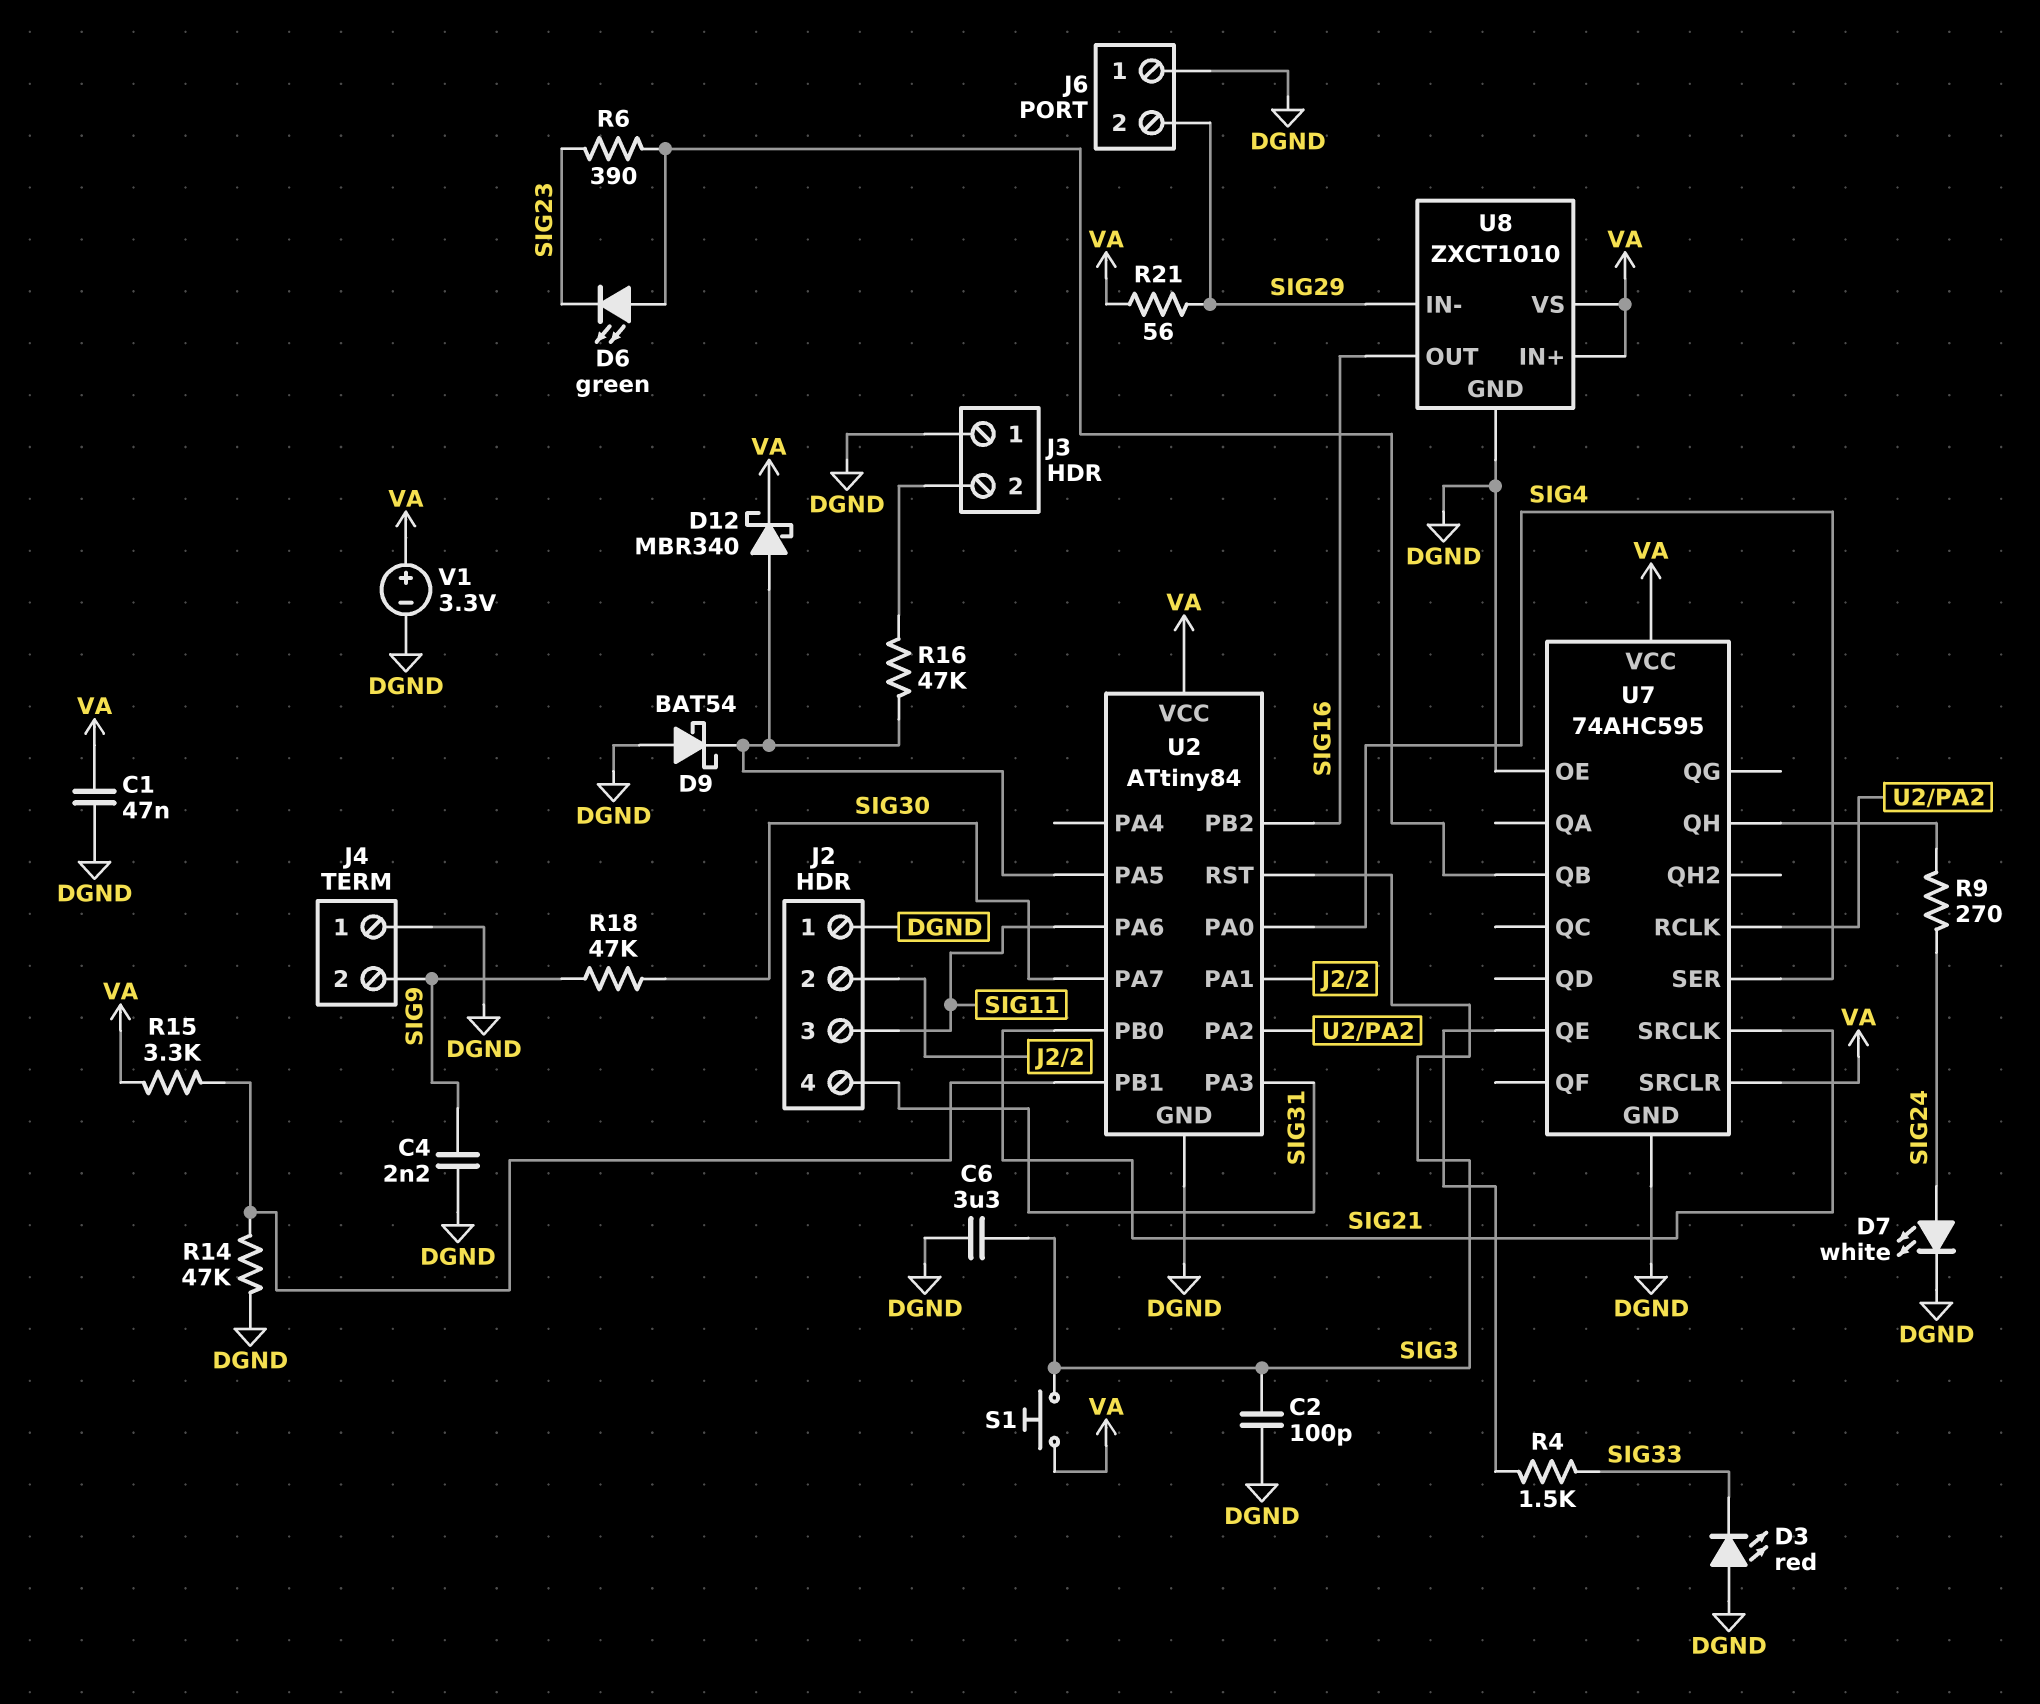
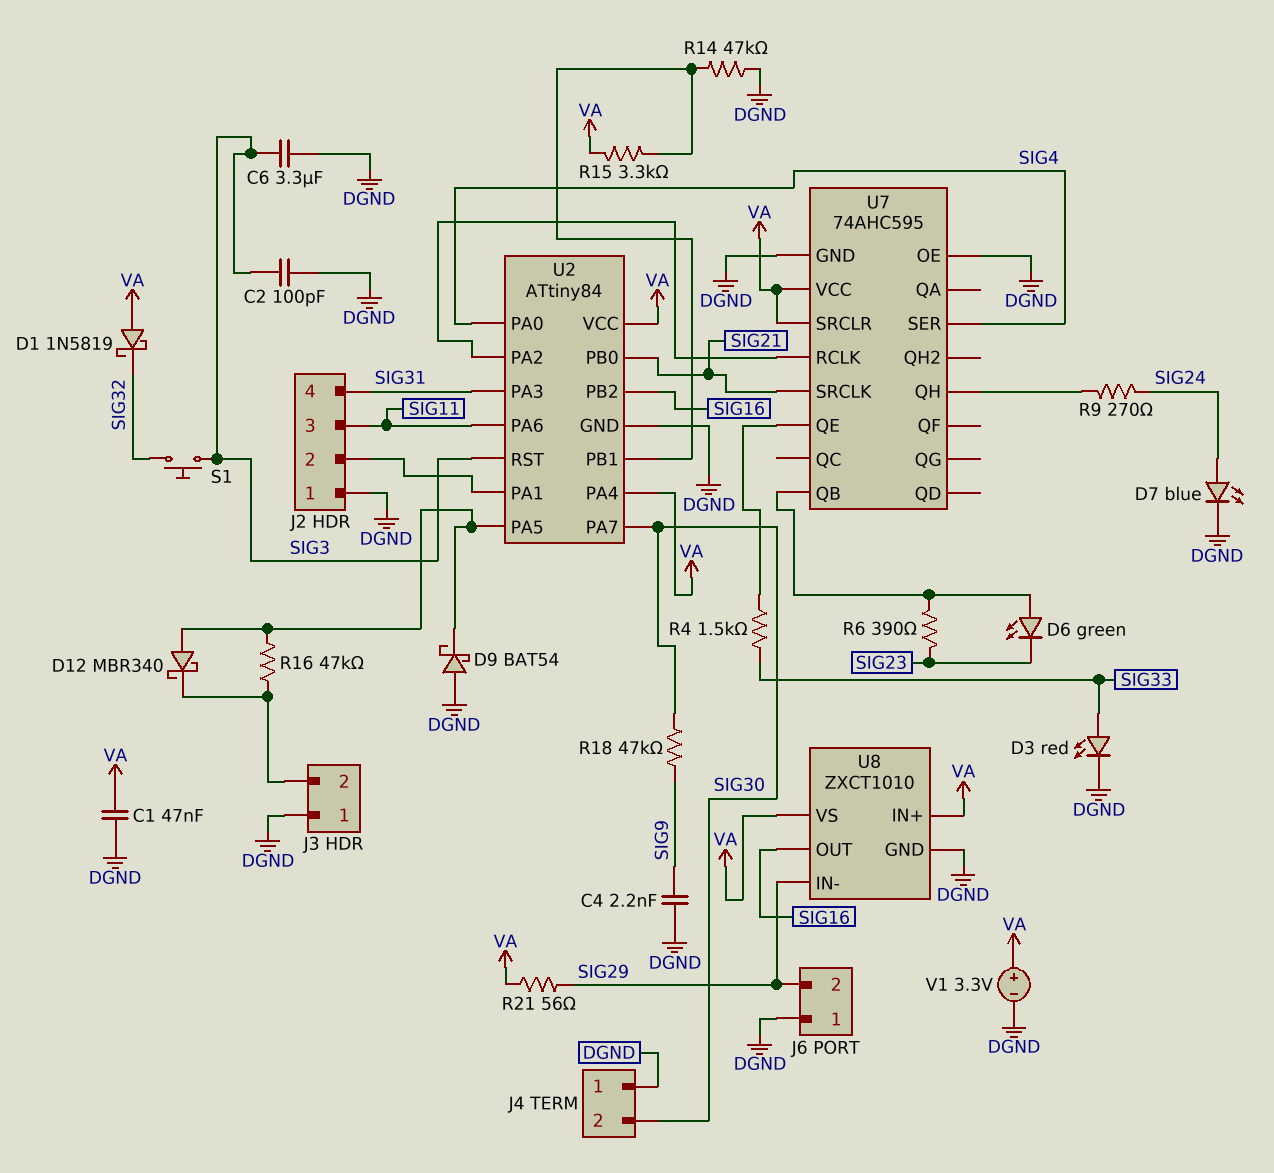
D1: none -> schottky 1N5819 (A VA, K SIG32)
D3: LED red (A DGND, K SIG33) -> LED red (A SIG33, K DGND)
D7: LED white (A SIG24, K DGND) -> LED blue (A SIG24, K DGND)
D12: schottky MBR340 (A U2/PA5, K VA) -> schottky MBR340 (A U2/PA5, K J3/2)
J4 pin 2: SIG9 -> SIG30
S1: button (SIG3, VA) -> button (SIG3, SIG32)
U2 pin PA4: none -> VA

